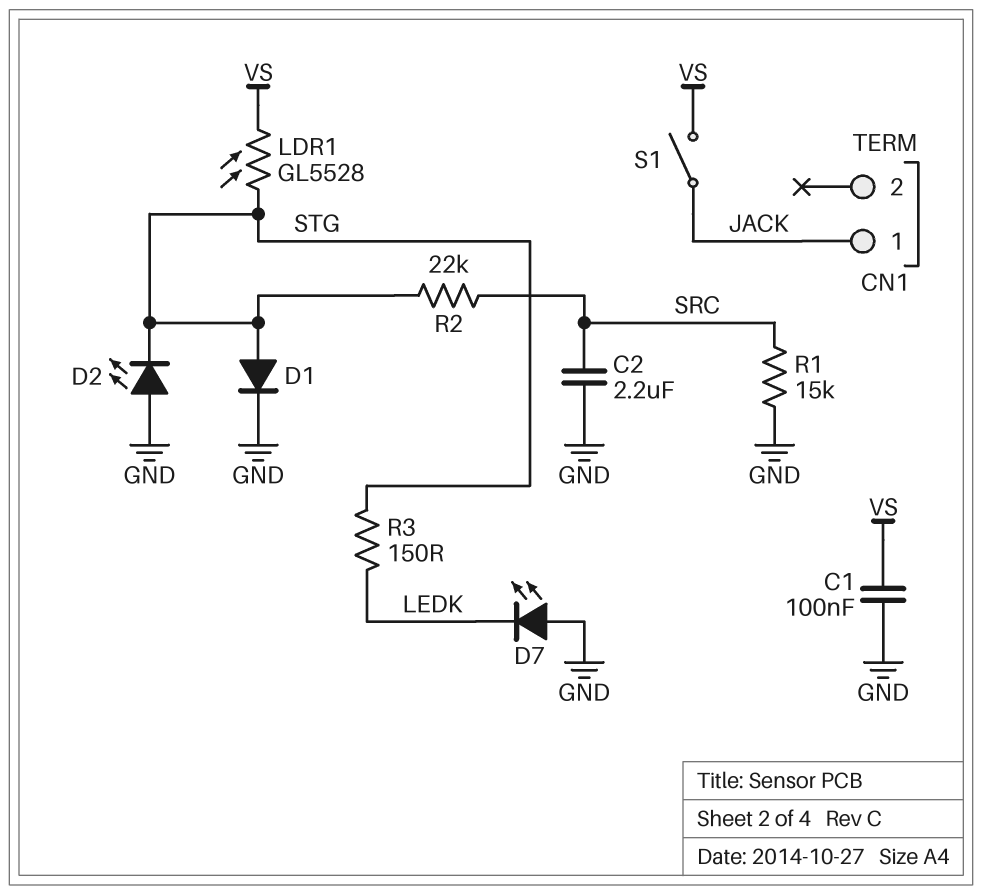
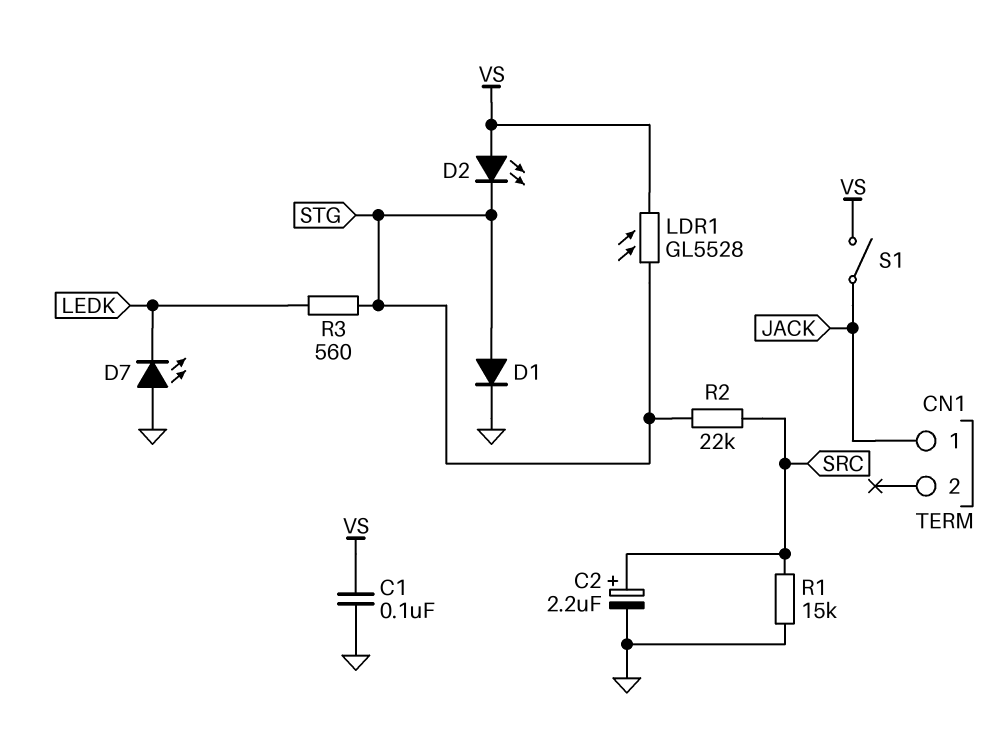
C2: 2.2uF (GND, SRC) -> 2.2uF (plus SRC, minus GND)
D2: LED (A GND, K STG) -> LED (A VS, K STG)
R3: 150 (LEDK, STG) -> 560 (LEDK, STG)

